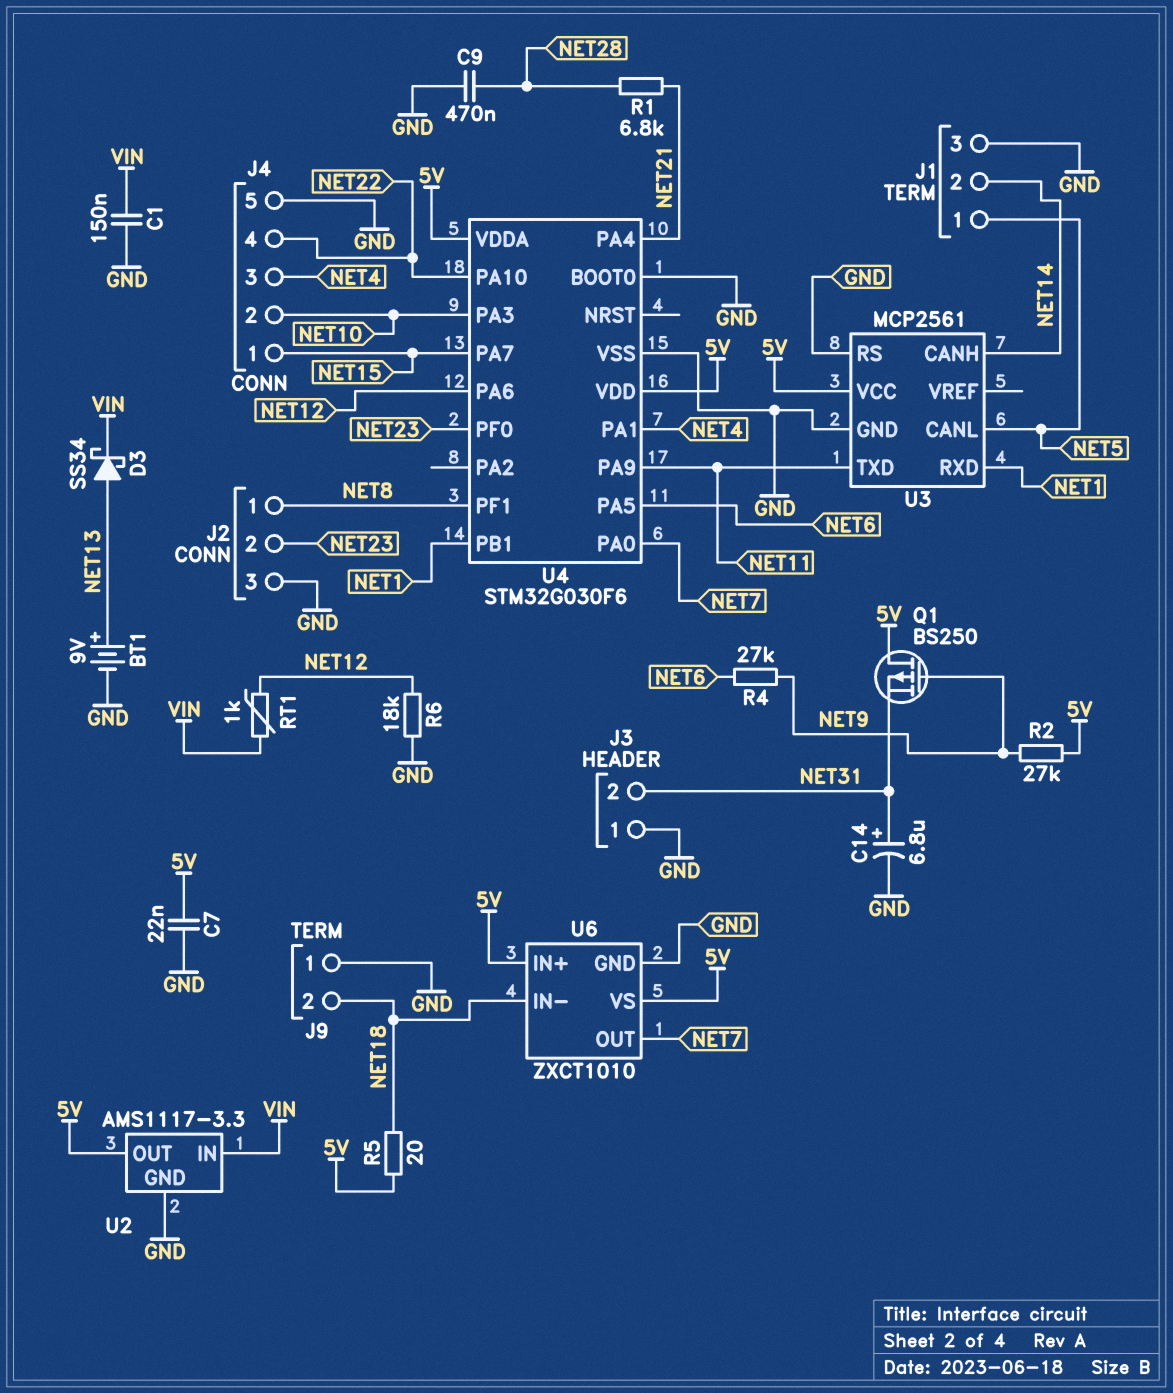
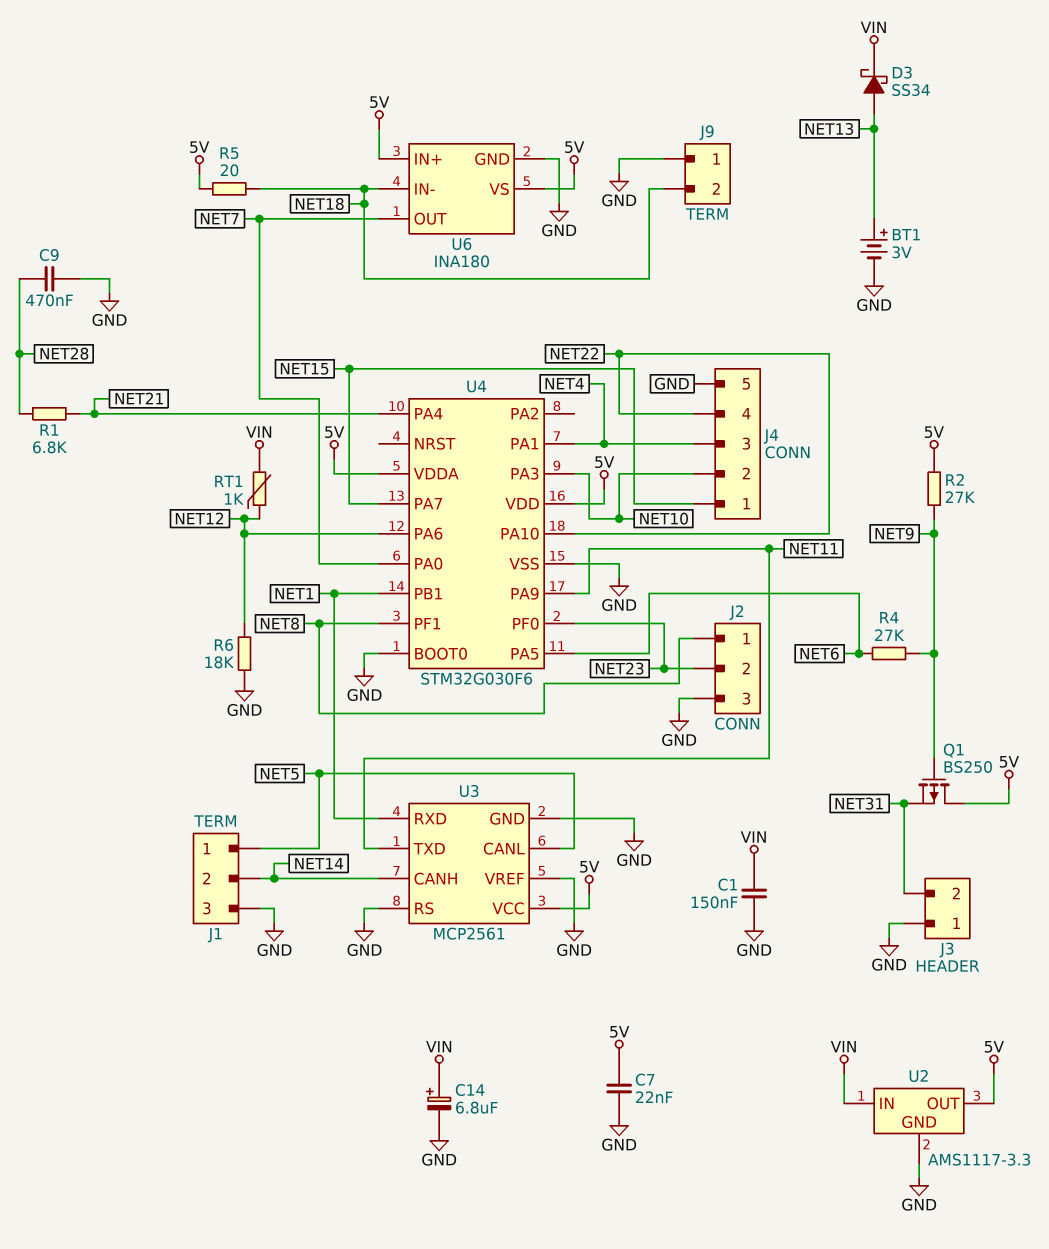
BT1: 9V (plus NET13, minus GND) -> 3V (plus NET13, minus GND)
C14: 6.8uF (plus NET31, minus GND) -> 6.8uF (plus VIN, minus GND)
U3 pin VREF: none -> GND
U6: ZXCT1010 -> INA180

